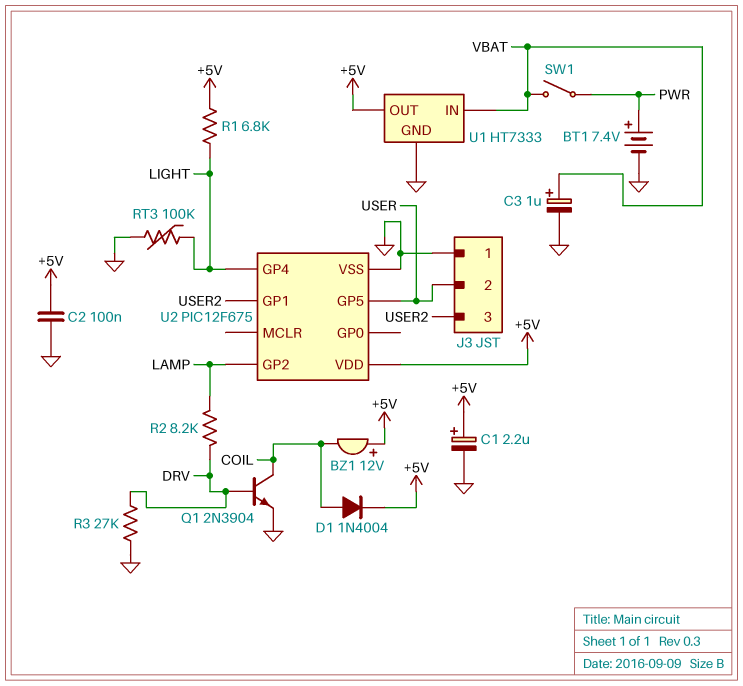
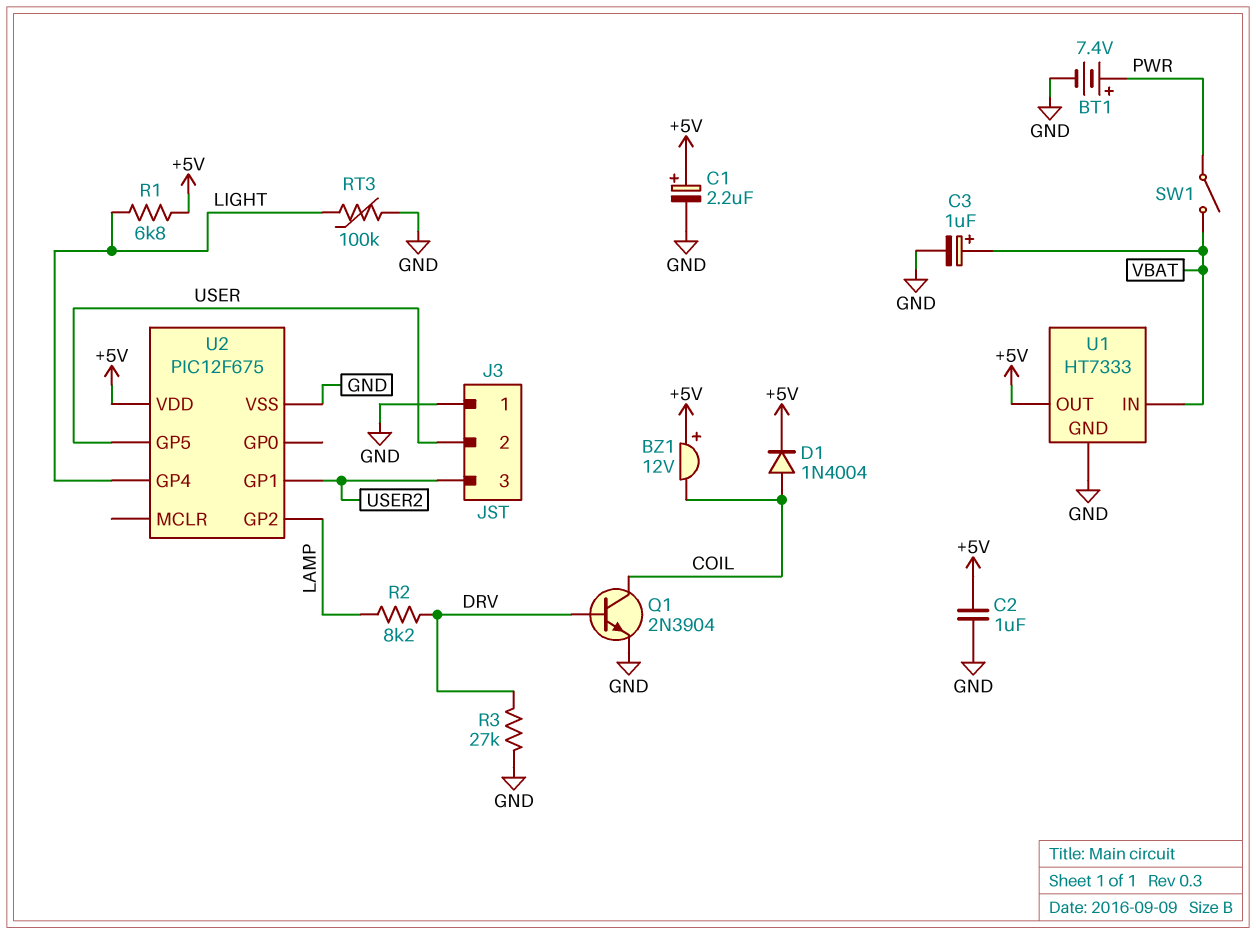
C2: 100nF (+5V, GND) -> 1uF (+5V, GND)

